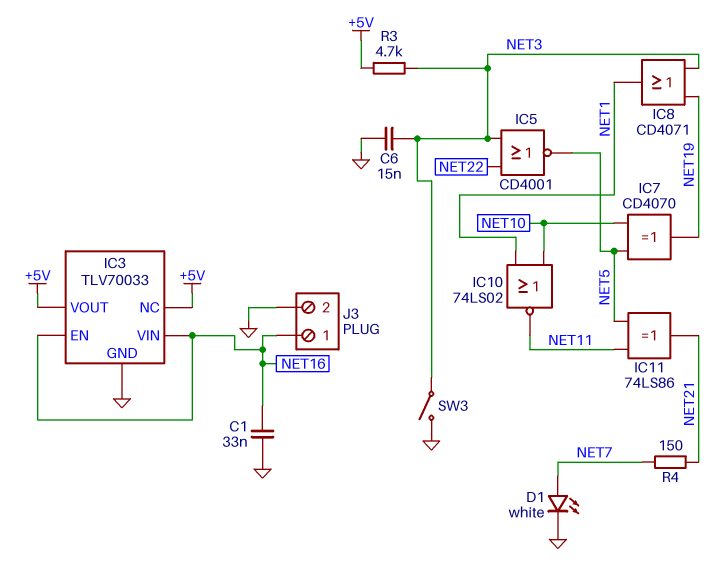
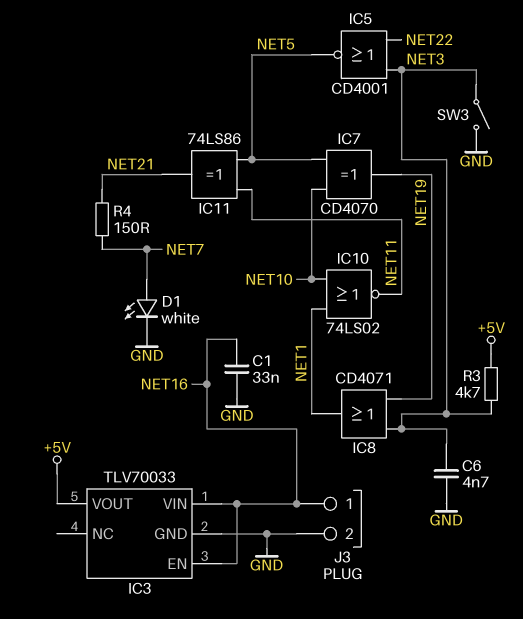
C6: 15nF (GND, NET3) -> 4.7nF (GND, NET3)
IC3 pin NC: +5V -> none

